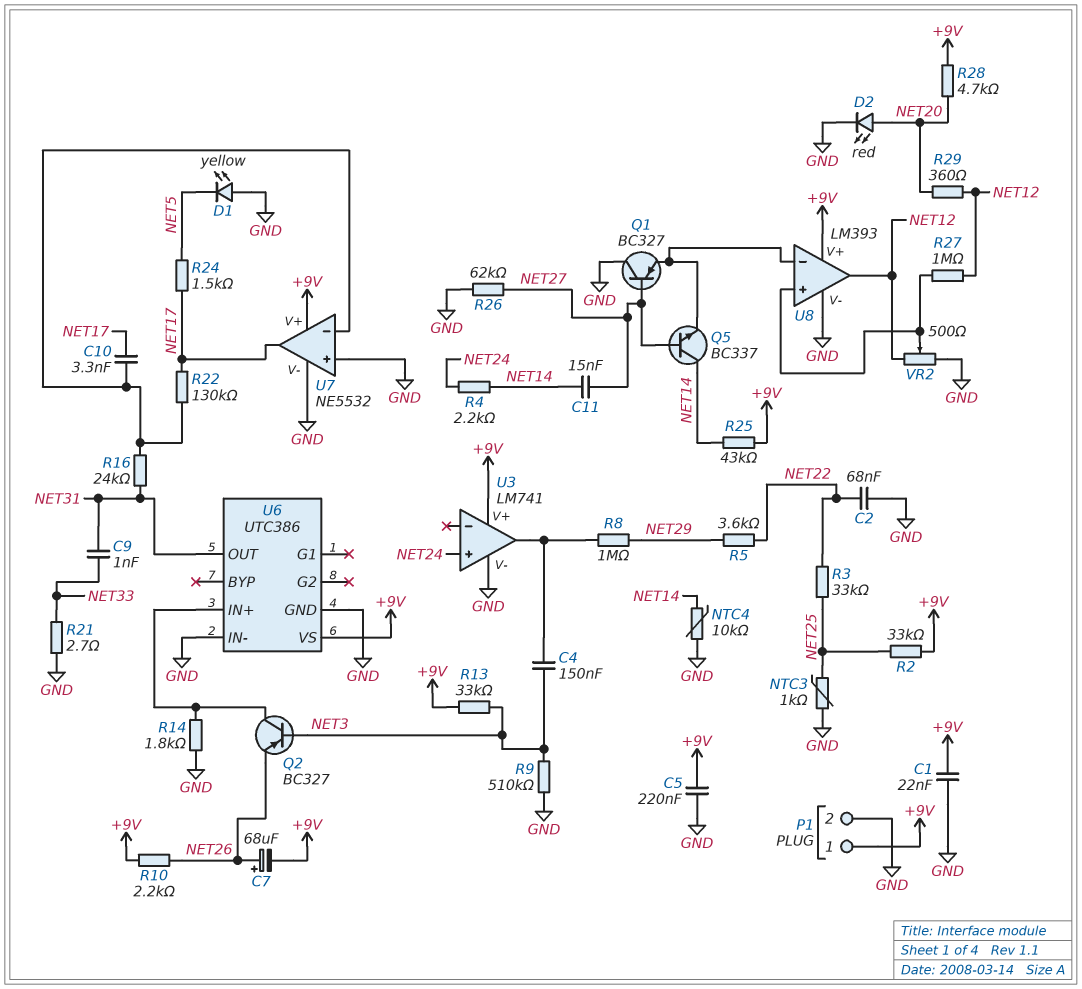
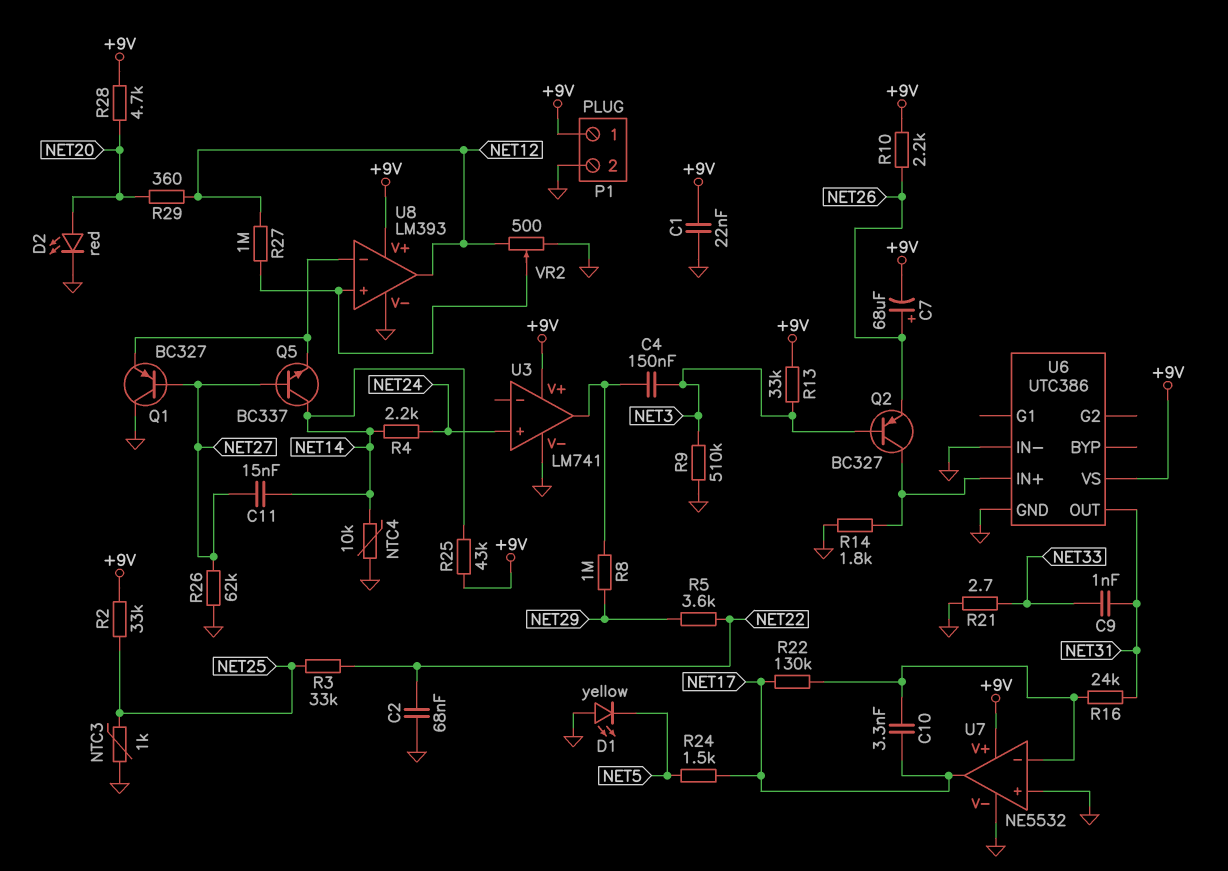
C5: 220nF (+9V, GND) -> none

